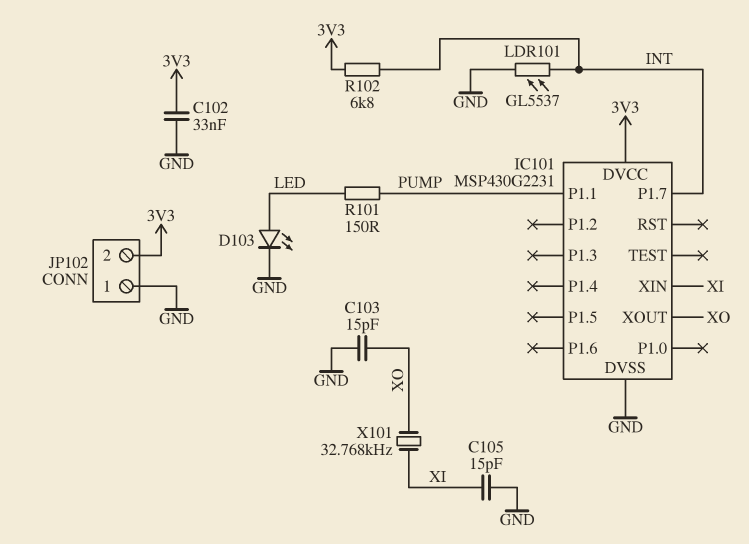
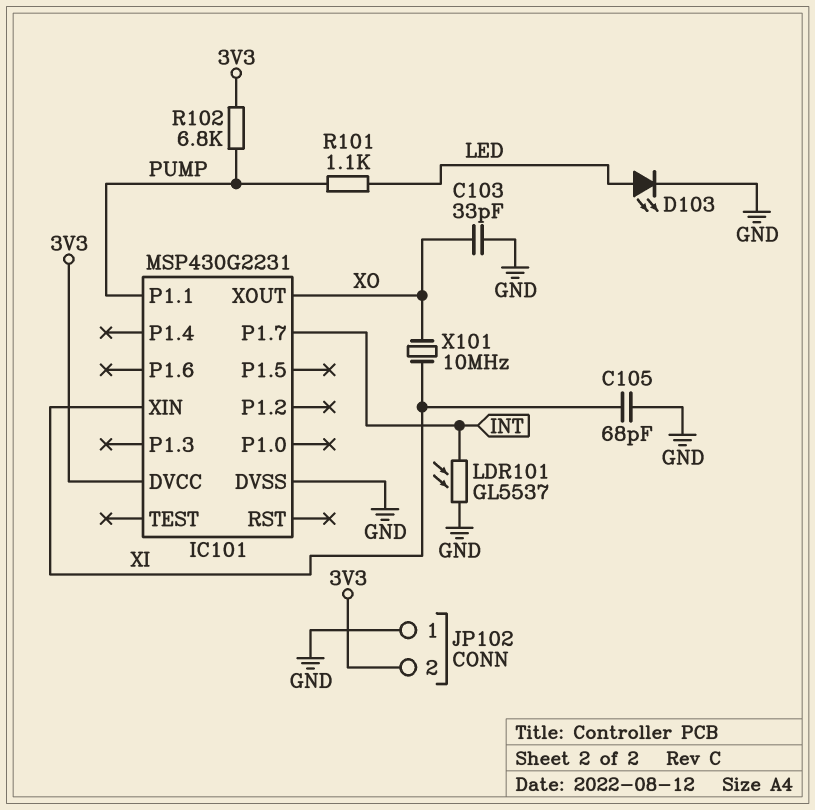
C102: 33nF (3V3, GND) -> none
C103: 15pF (GND, XO) -> 33pF (GND, XO)
C105: 15pF (GND, XI) -> 68pF (GND, XI)
R101: 150 (LED, PUMP) -> 1.1k (LED, PUMP)
R102: 6.8k (3V3, INT) -> 6.8k (3V3, PUMP)
X101: 32.768kHz (XI, XO) -> 10MHz (XI, XO)

